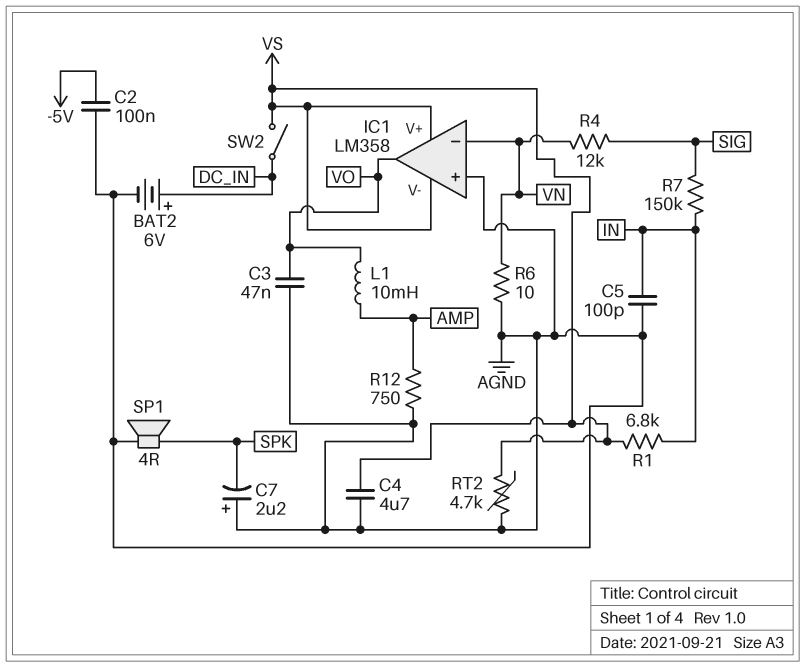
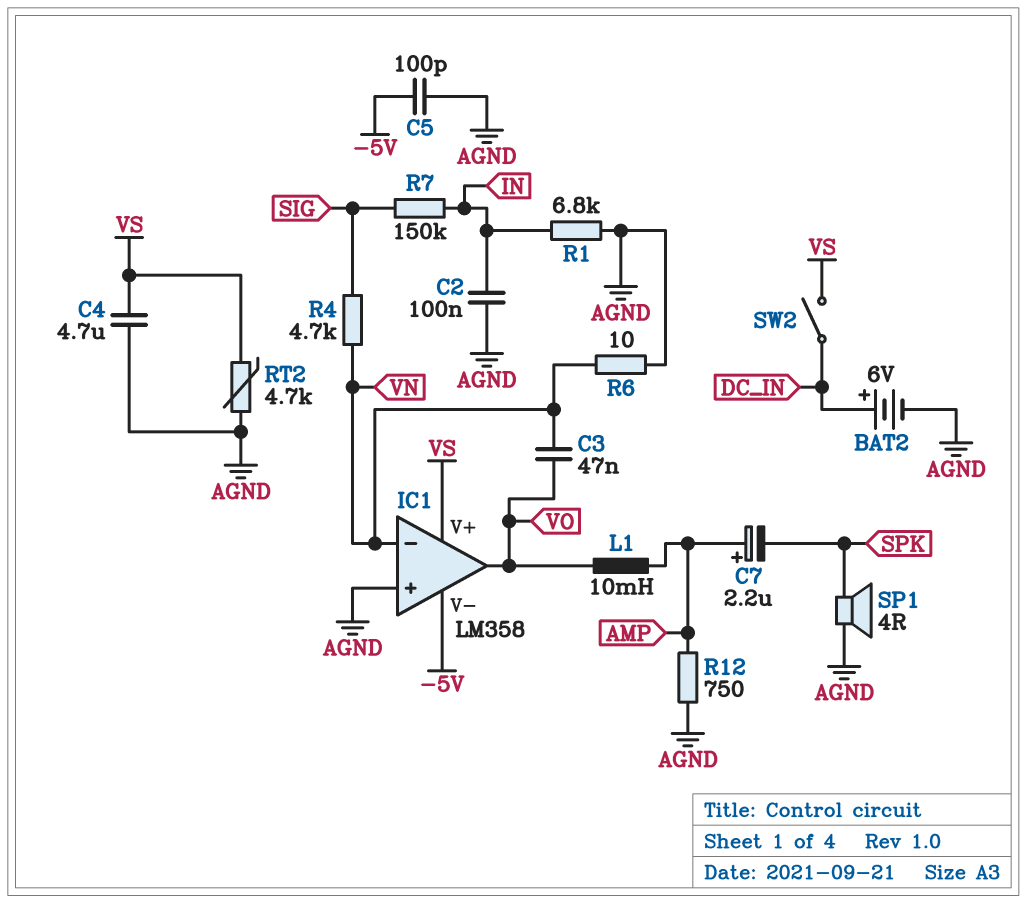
C2: 100nF (-5V, AGND) -> 100nF (AGND, IN)
C3: 47nF (AGND, VO) -> 47nF (VN, VO)
C5: 100pF (AGND, IN) -> 100pF (-5V, AGND)
C7: 2.2uF (plus AGND, minus SPK) -> 2.2uF (plus AMP, minus SPK)
IC1 pin V-: VS -> -5V
R1: 6.8k (IN, VS) -> 6.8k (AGND, IN)
R4: 12k (SIG, VN) -> 4.7k (SIG, VN)

